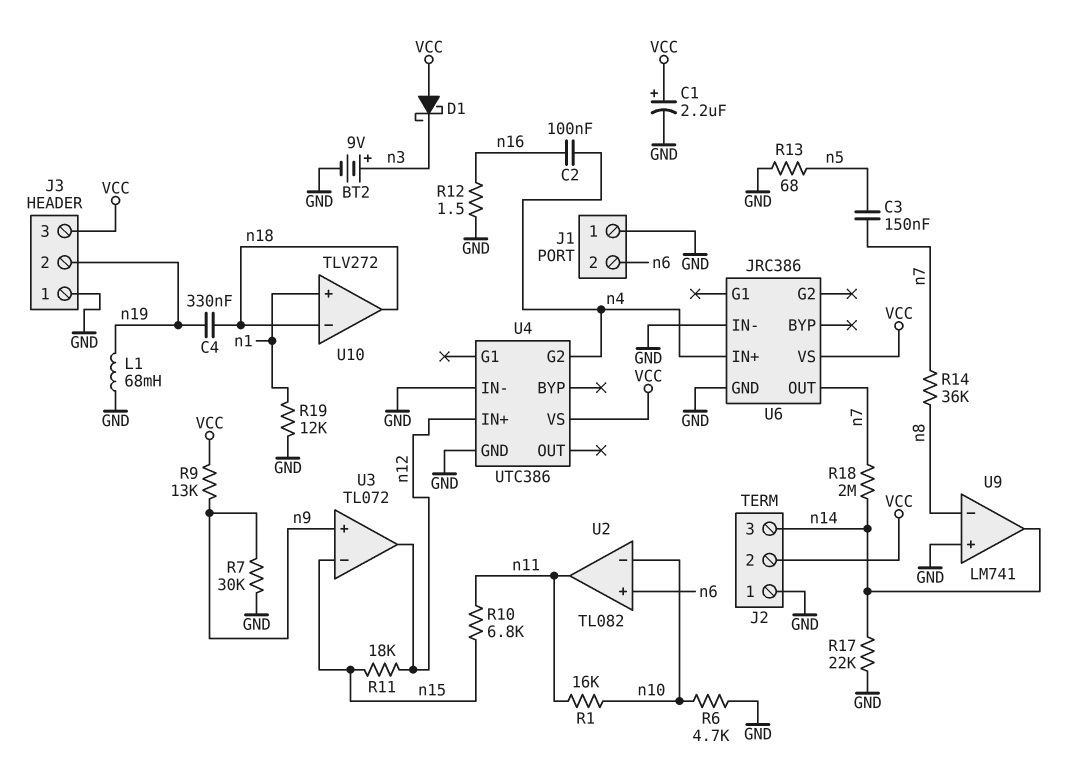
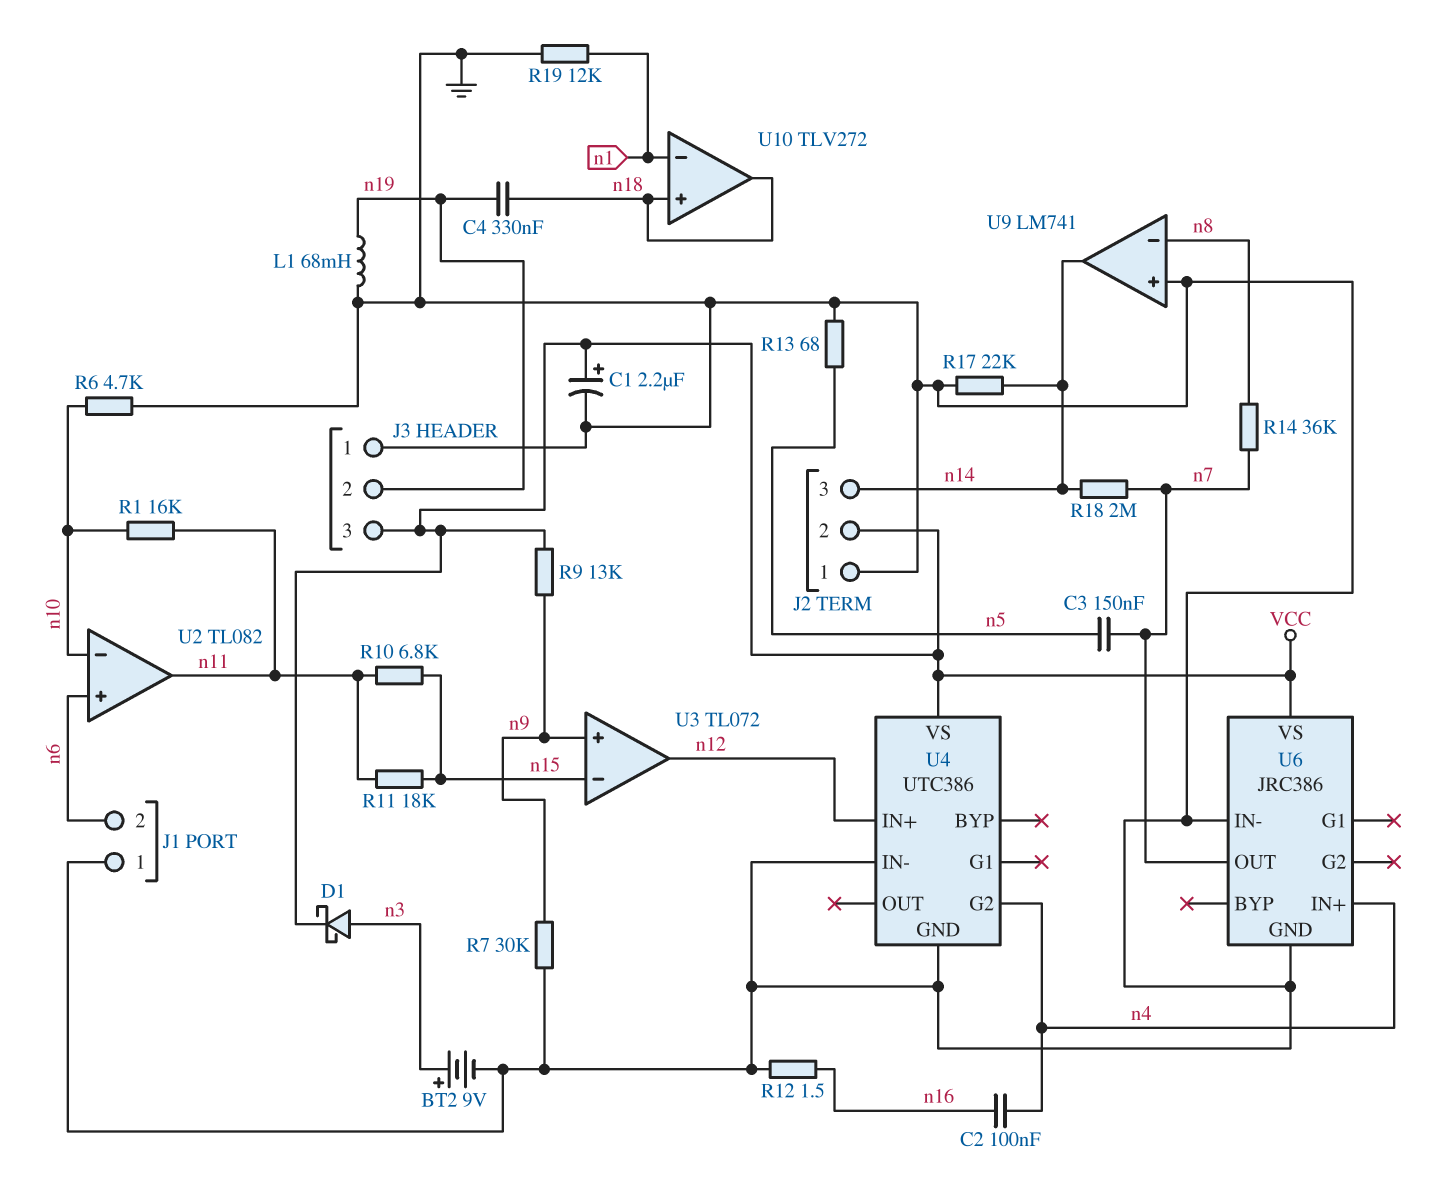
D1: schottky (A VCC, K n3) -> schottky (A n3, K VCC)
R11: 18k (n12, n15) -> 18k (n11, n15)
U10 pin in+: n1 -> n18
U10 pin in-: n18 -> n1

